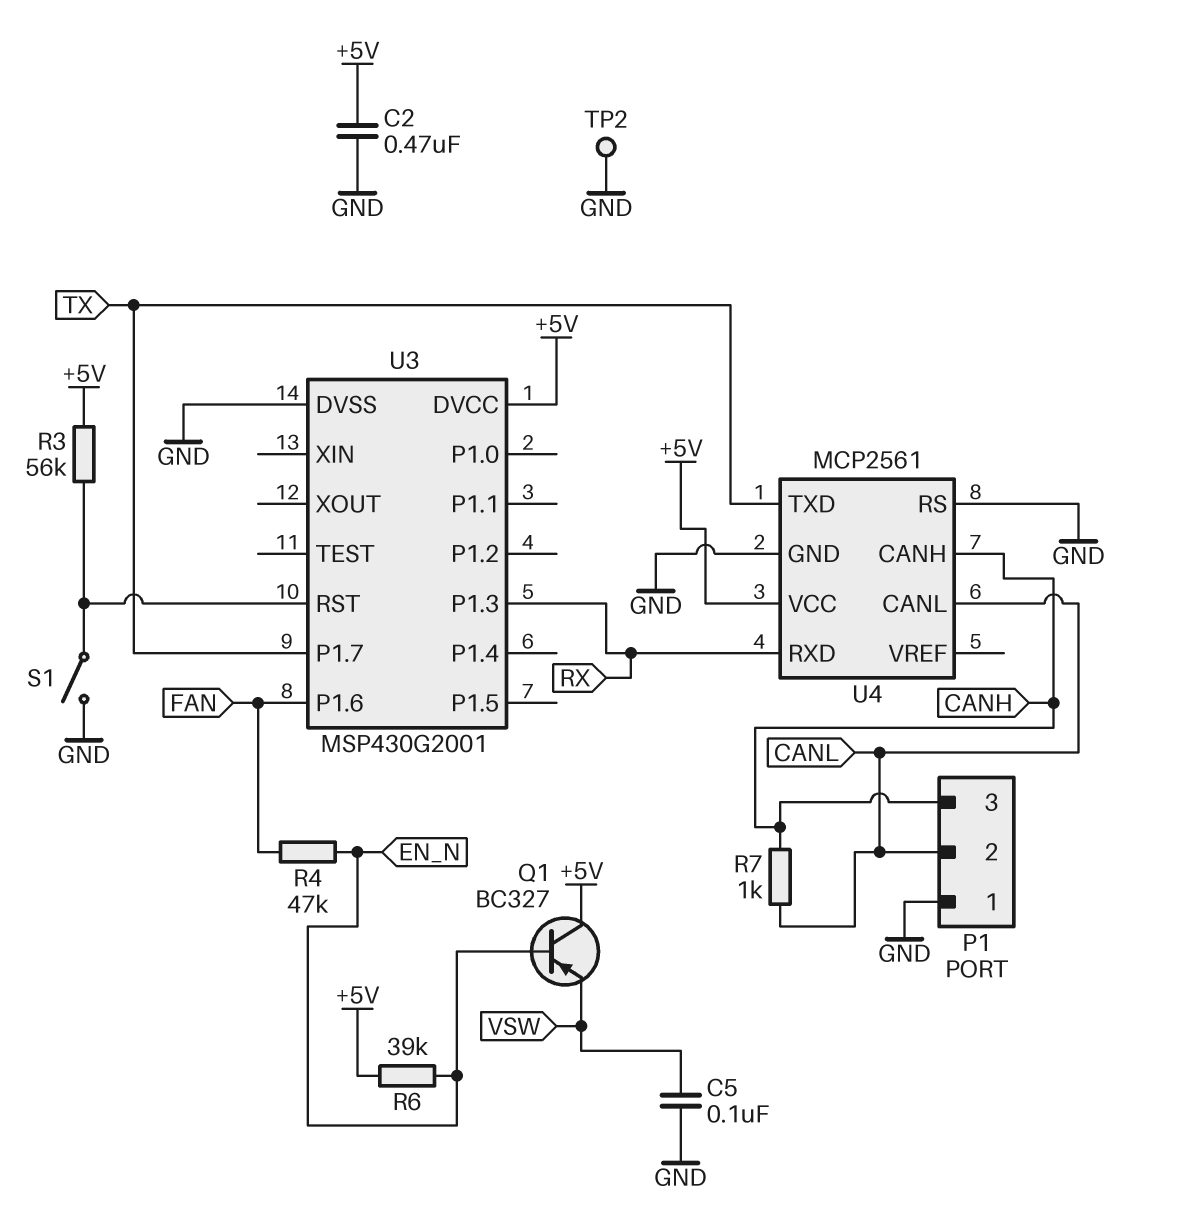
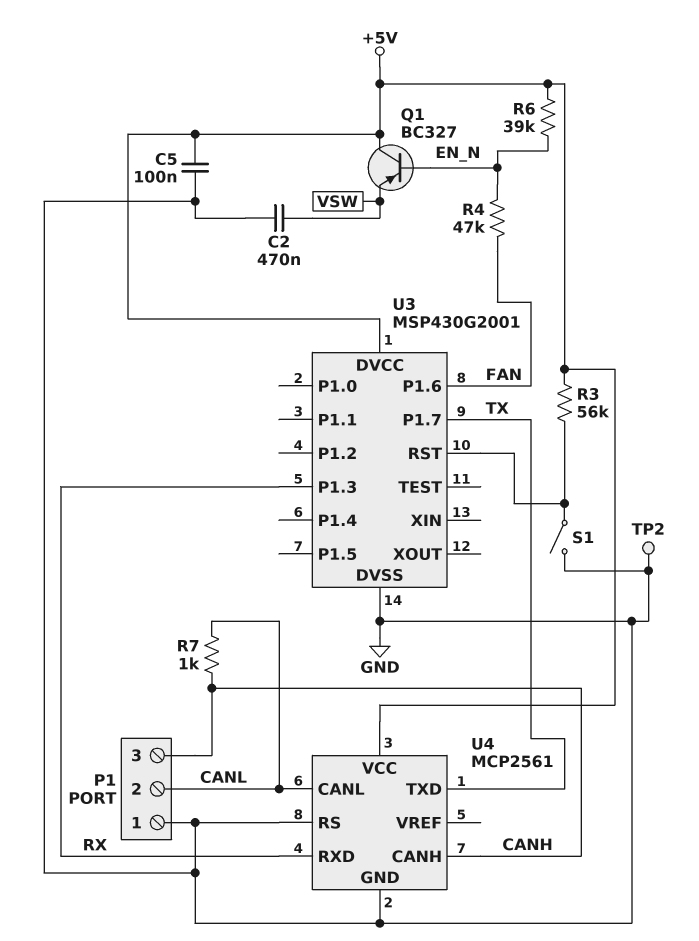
C2: 470nF (+5V, GND) -> 470nF (GND, VSW)
C5: 100nF (GND, VSW) -> 100nF (+5V, GND)

